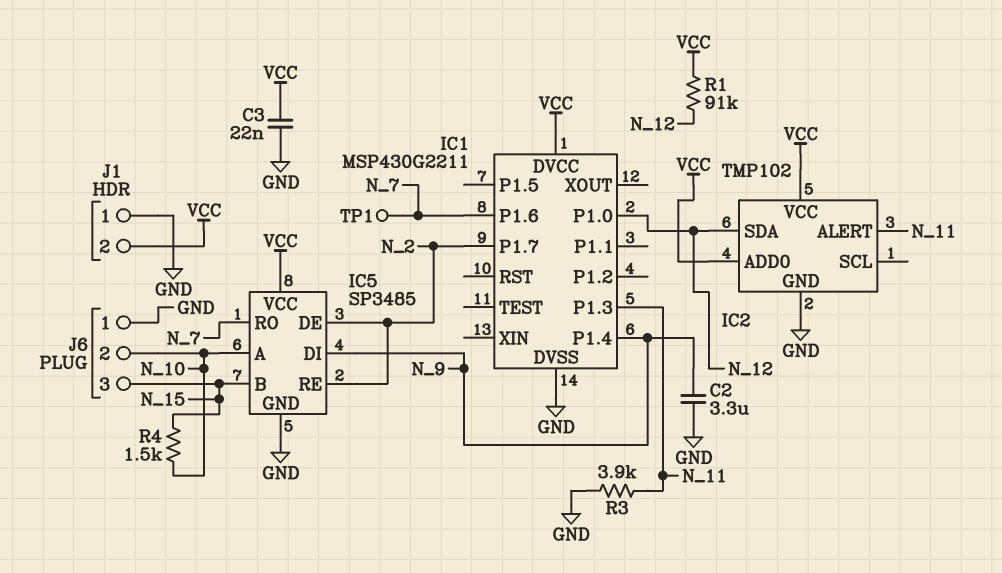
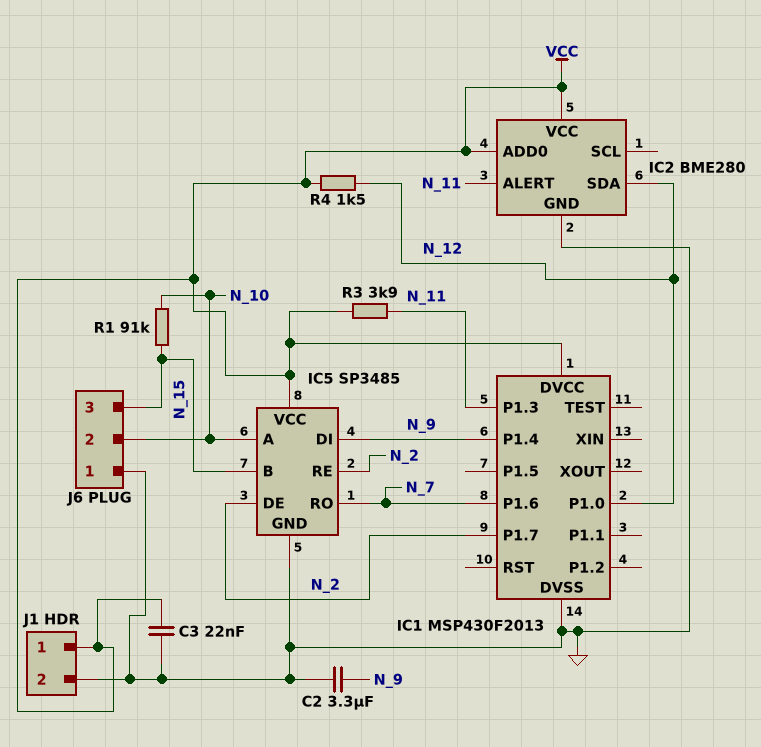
IC1: MSP430G2211 -> MSP430F2013
IC2: TMP102 -> BME280
J1 pin 1: GND -> VCC
J1 pin 2: VCC -> GND
R1: 91k (N_12, VCC) -> 91k (N_10, N_15)
R3: 3.9k (GND, N_11) -> 3.9k (N_11, VCC)
R4: 1.5k (N_10, N_15) -> 1.5k (N_12, VCC)
TP1: test point (N_7) -> none

